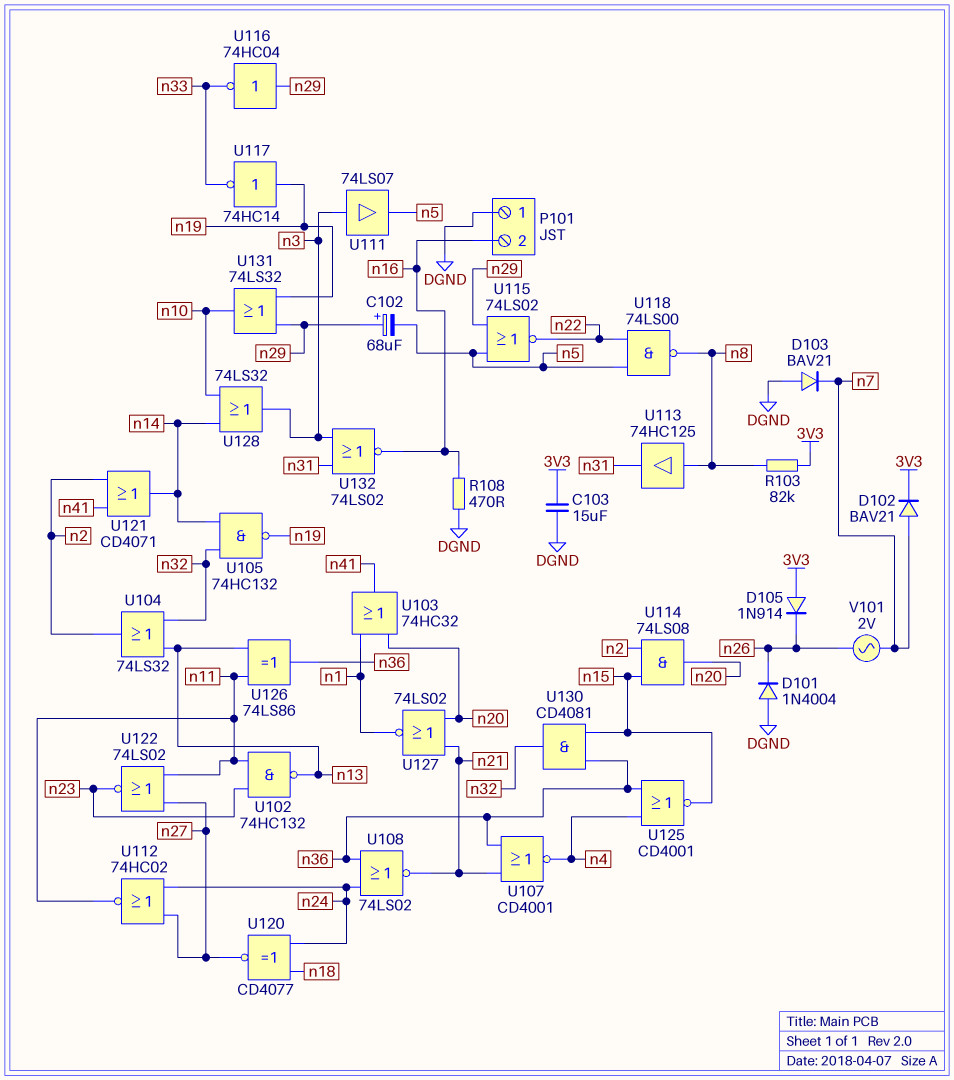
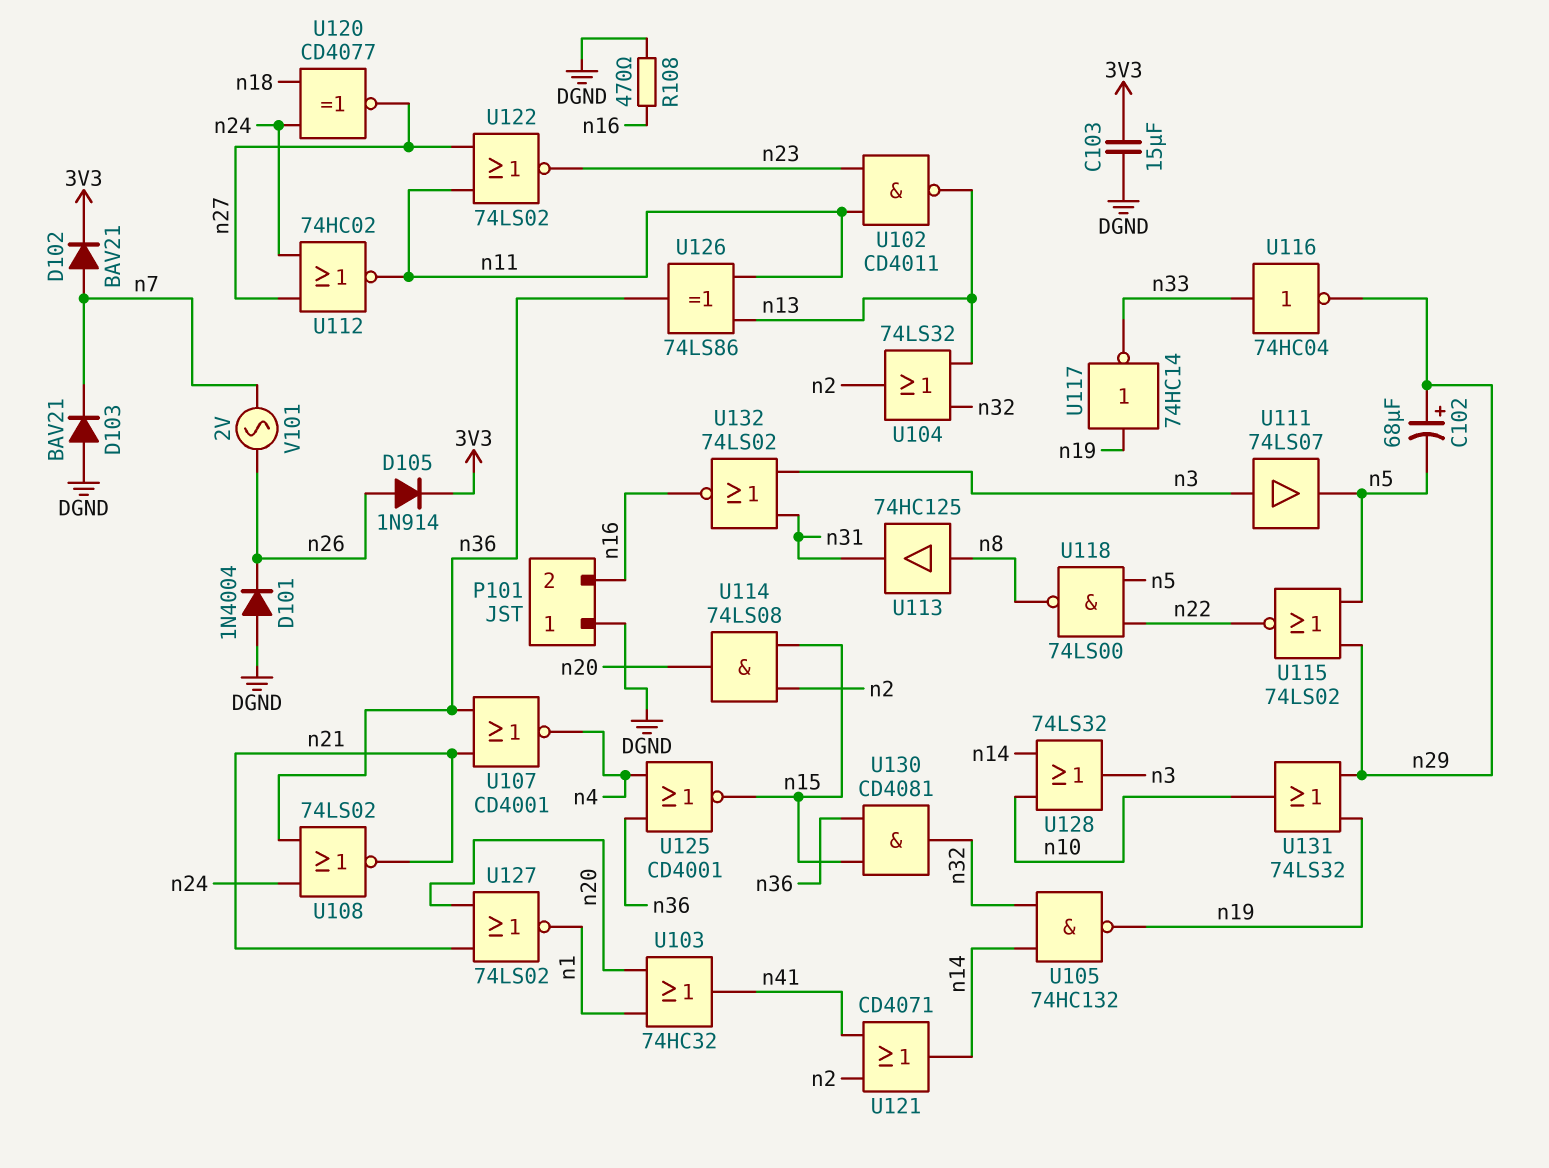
D105: diode 1N914 (A 3V3, K n26) -> diode 1N914 (A n26, K 3V3)
R103: 82k (3V3, n8) -> none
U102: NAND 74HC132 (in n11, in n23, out n13) -> NAND CD4011 (in n11, in n23, out n13)
U116: NOT 74HC04 (in n29, out n33) -> NOT 74HC04 (in n33, out n29)

